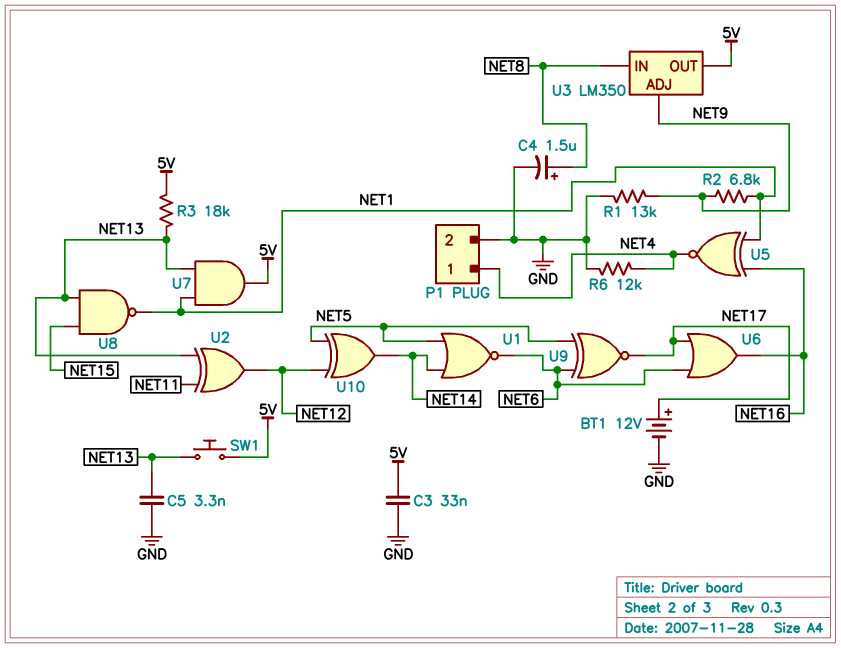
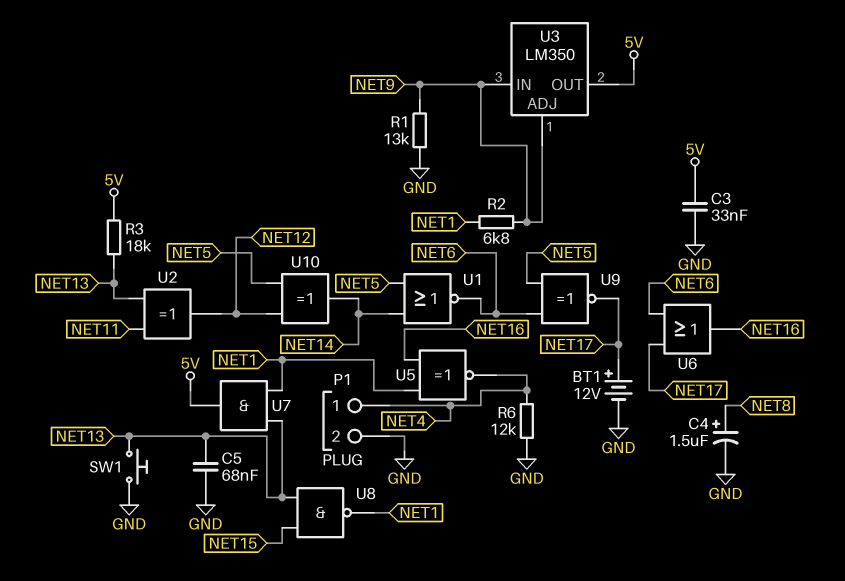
C5: 3.3nF (GND, NET13) -> 68nF (GND, NET13)
SW1: button (5V, NET13) -> button (GND, NET13)
U3 pin IN: NET8 -> NET9

